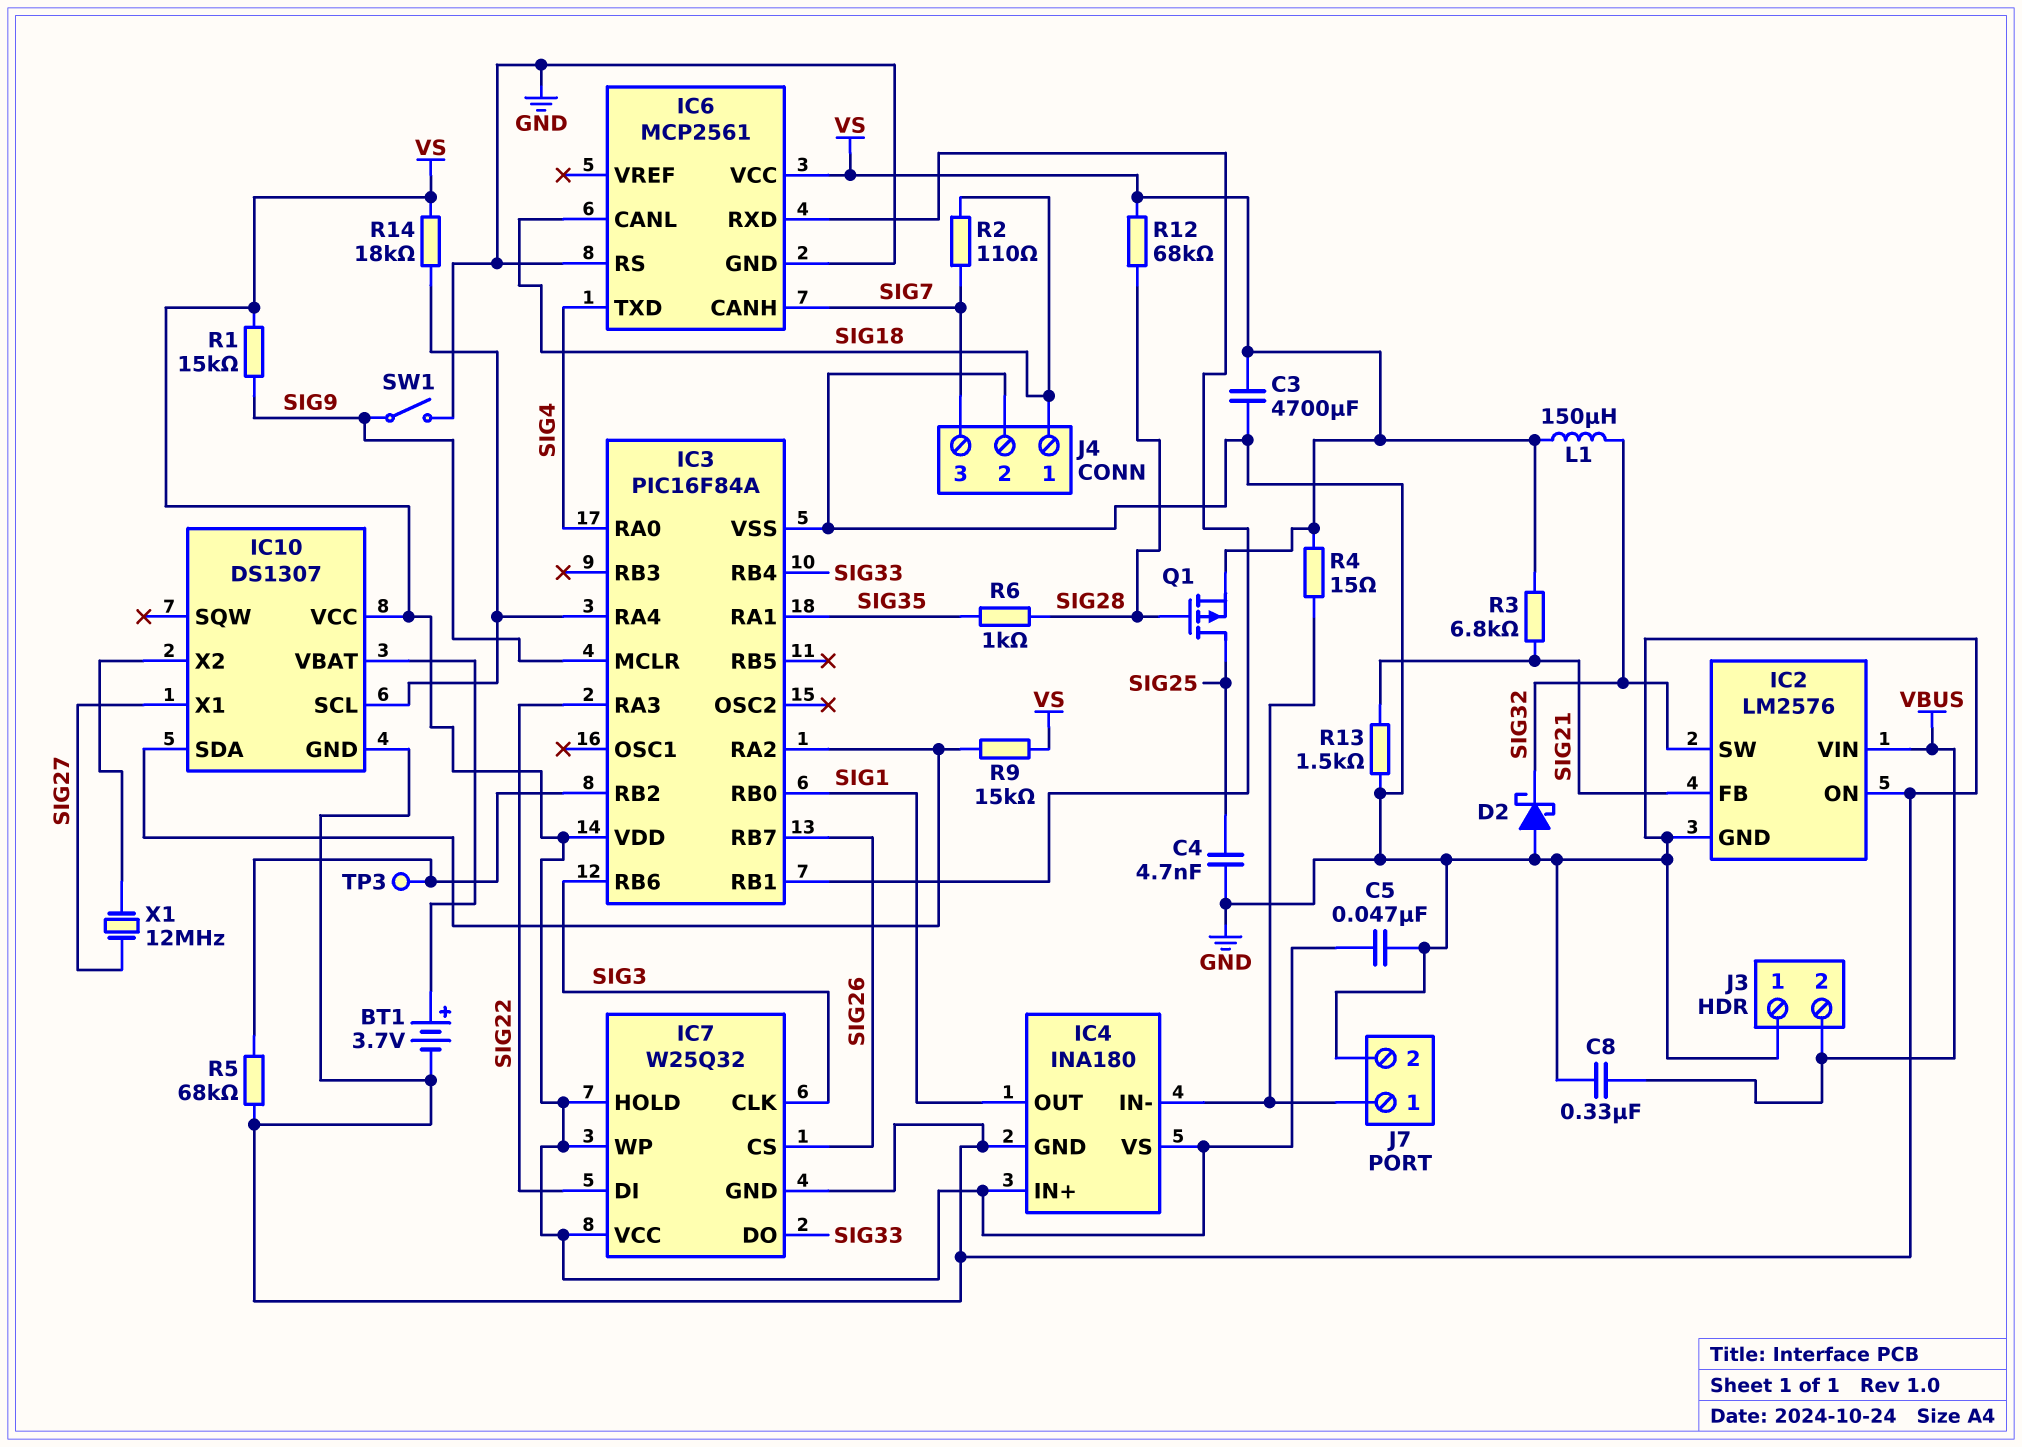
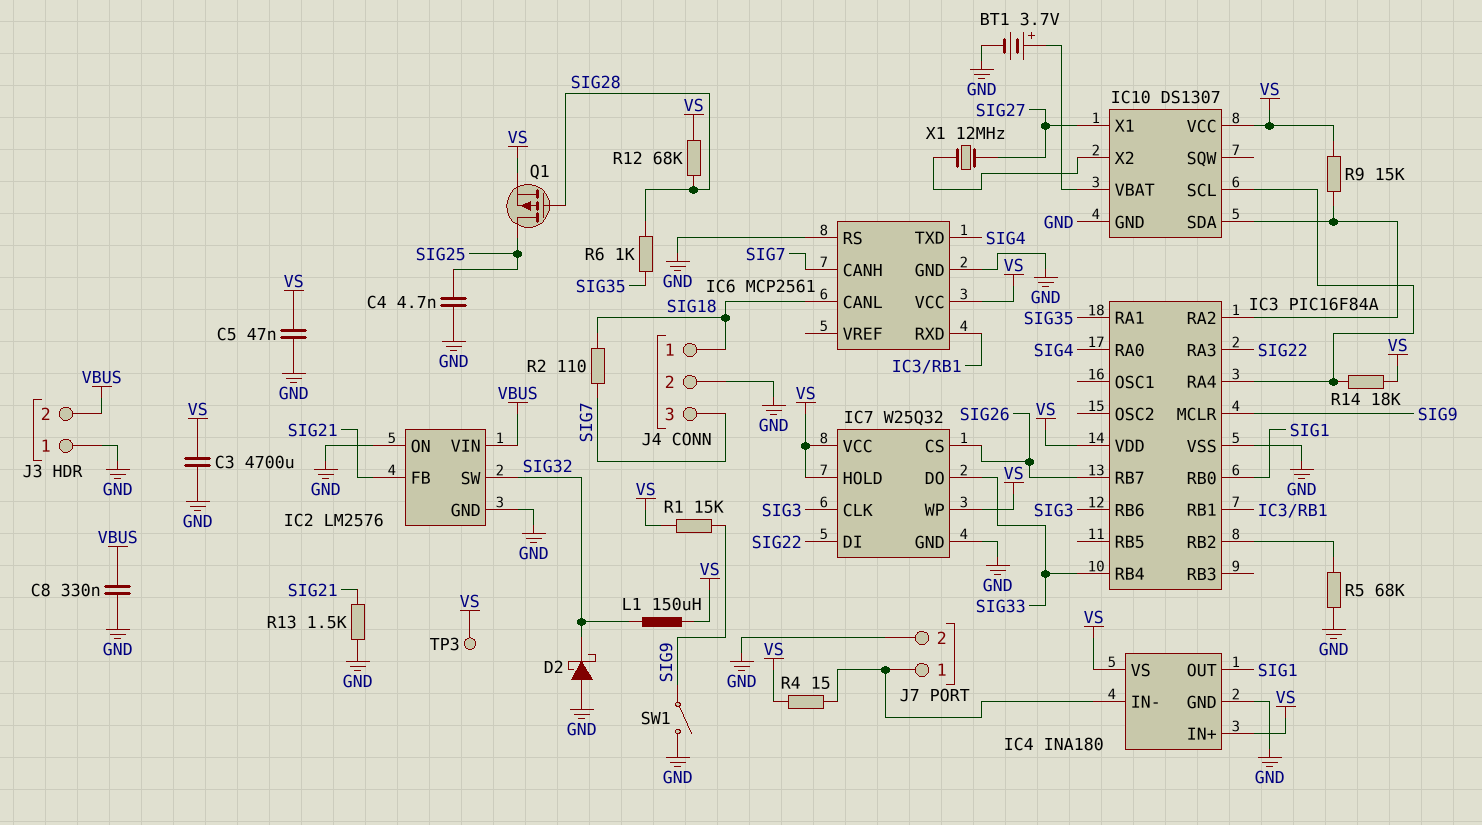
R3: 6.8k (SIG21, VS) -> none
TP3: test point (IC3/RB2) -> test point (VS)

